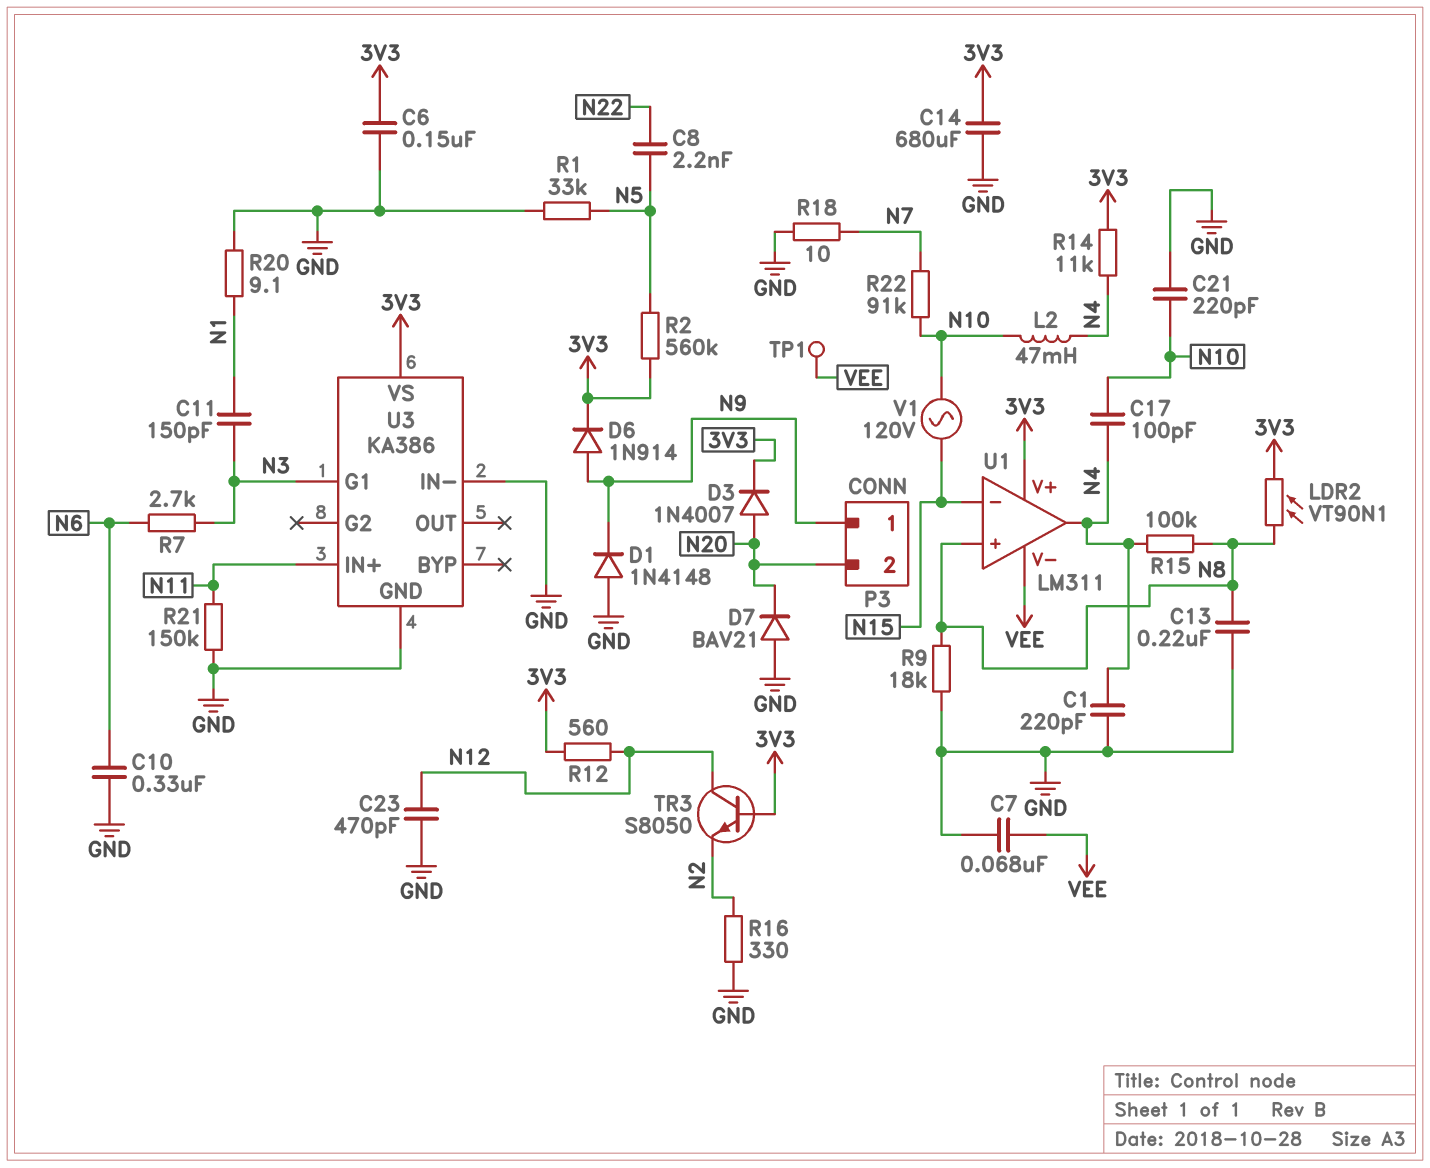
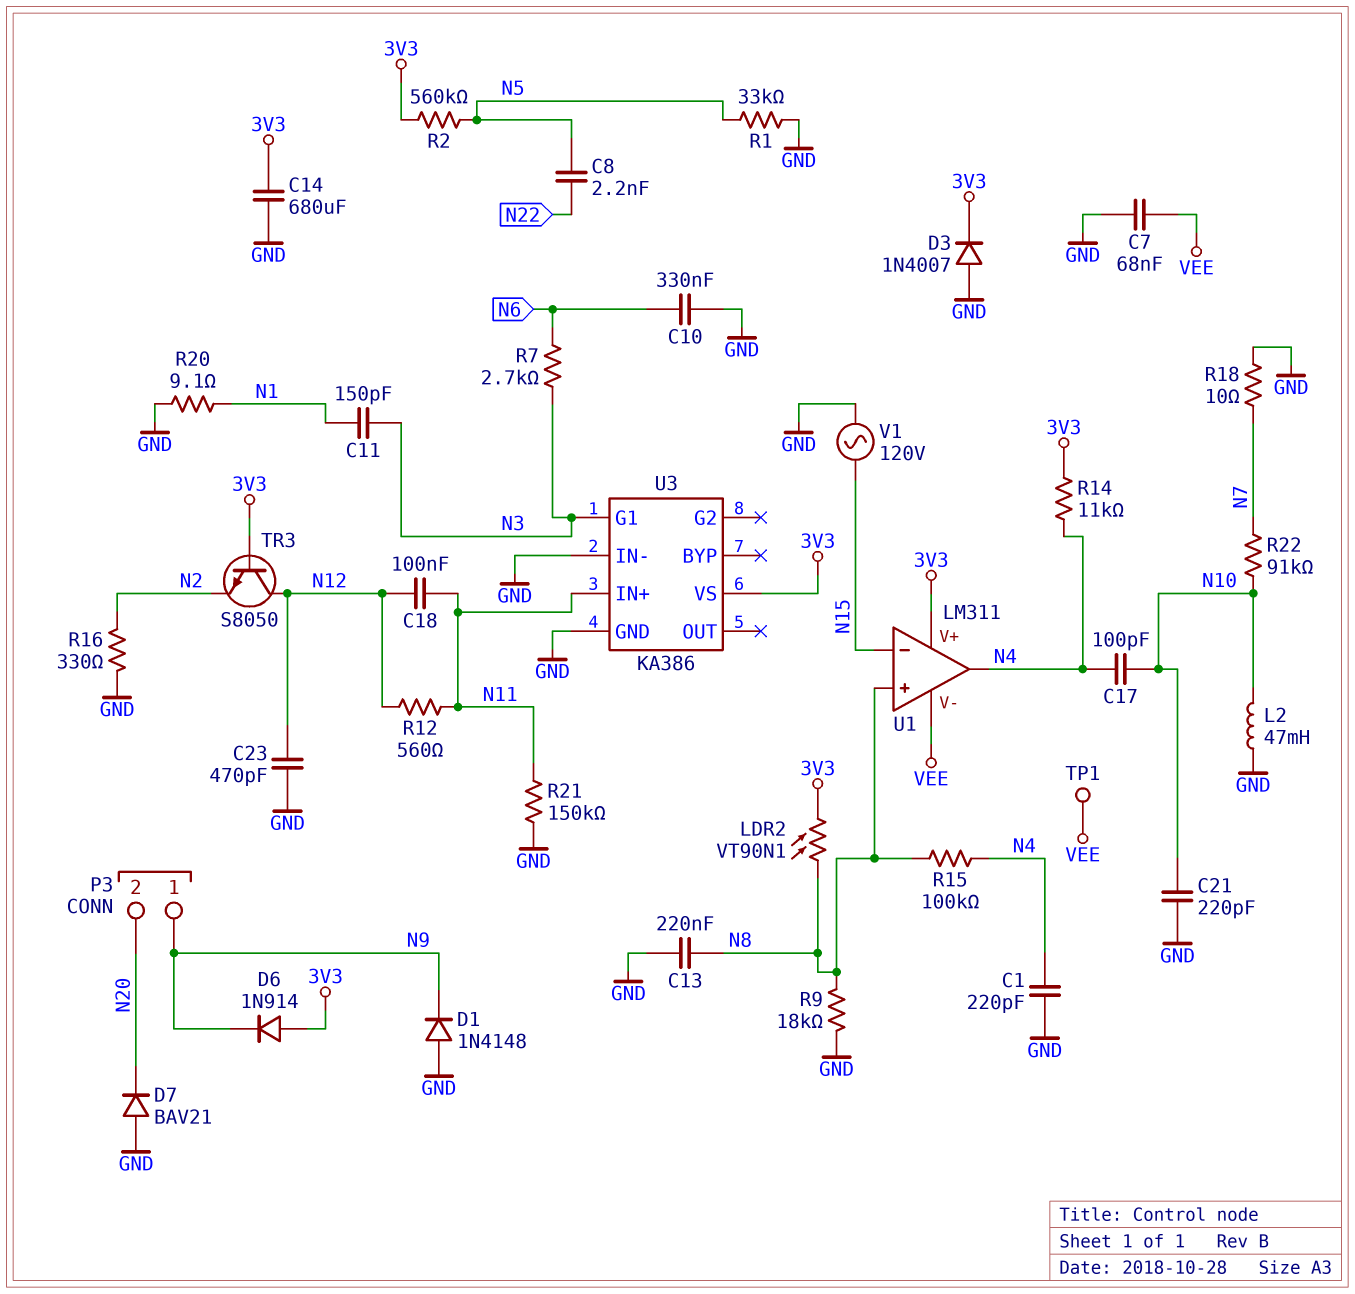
C6: 150nF (3V3, GND) -> none
C18: none -> 100nF (N11, N12)
D3: diode 1N4007 (A N20, K 3V3) -> diode 1N4007 (A GND, K 3V3)
D6: diode 1N914 (A N9, K 3V3) -> diode 1N914 (A 3V3, K N9)
L2: 47mH (N4, N10) -> 47mH (GND, N10)
R12: 560 (3V3, N12) -> 560 (N11, N12)
V1: AC 120V (N10, N15) -> AC 120V (GND, N15)

